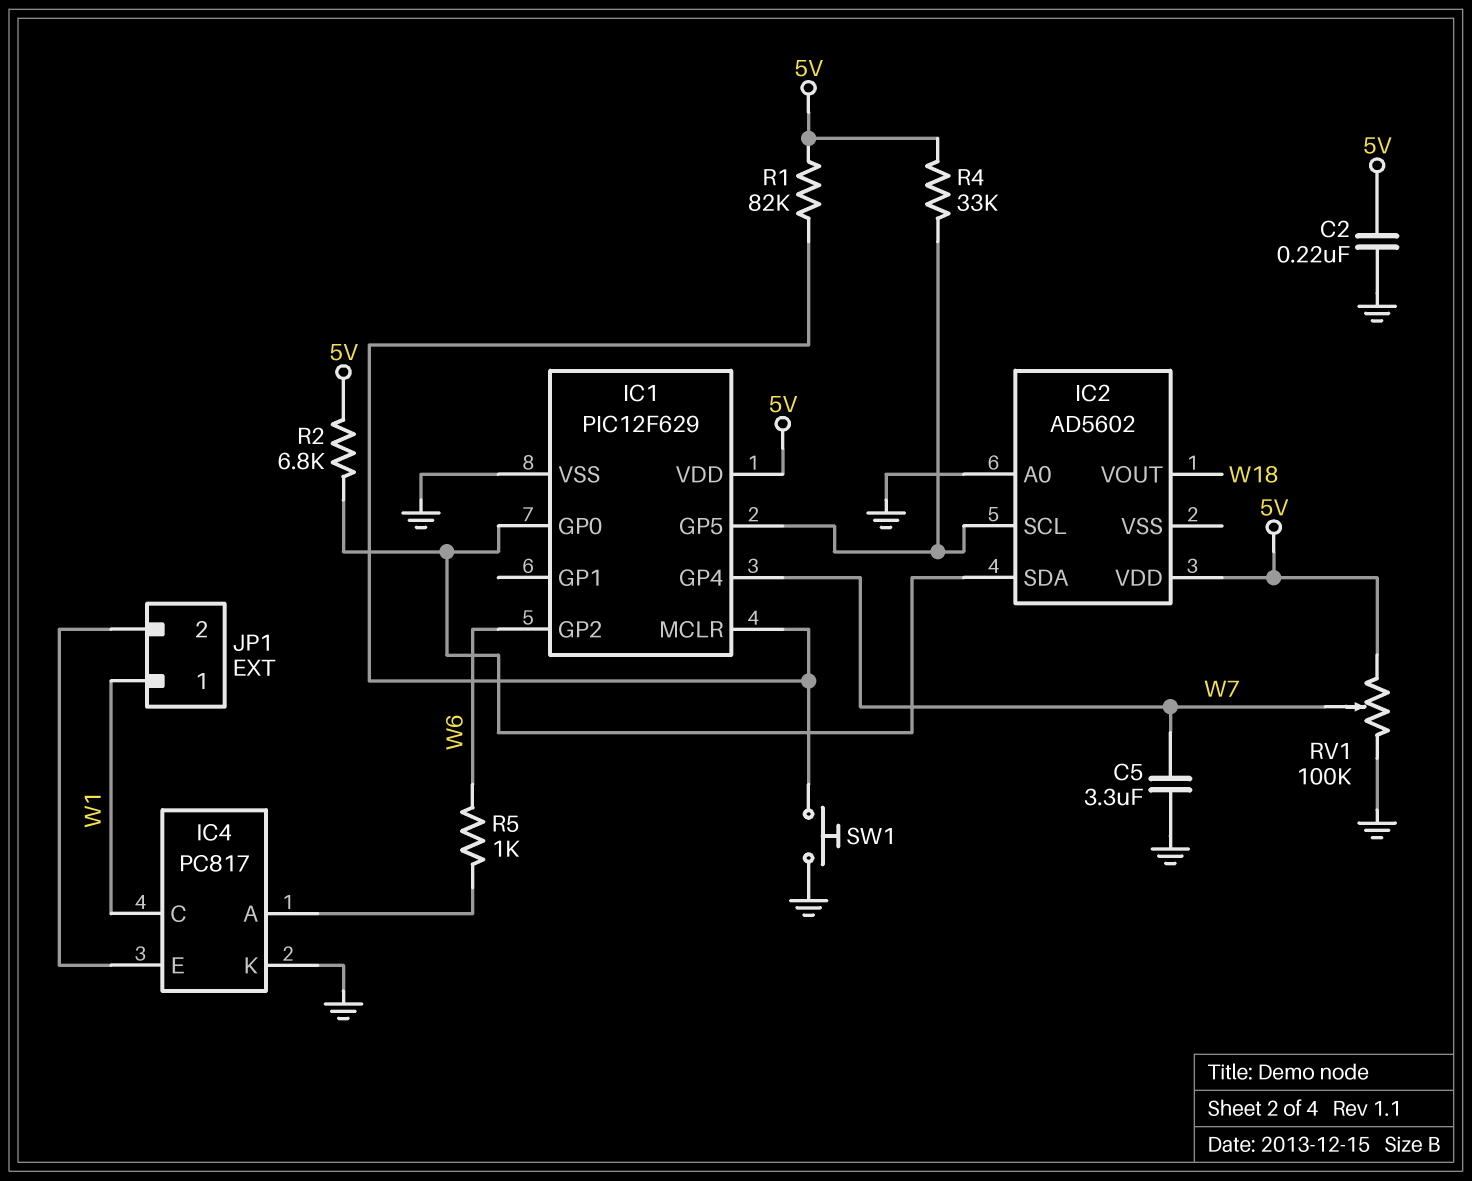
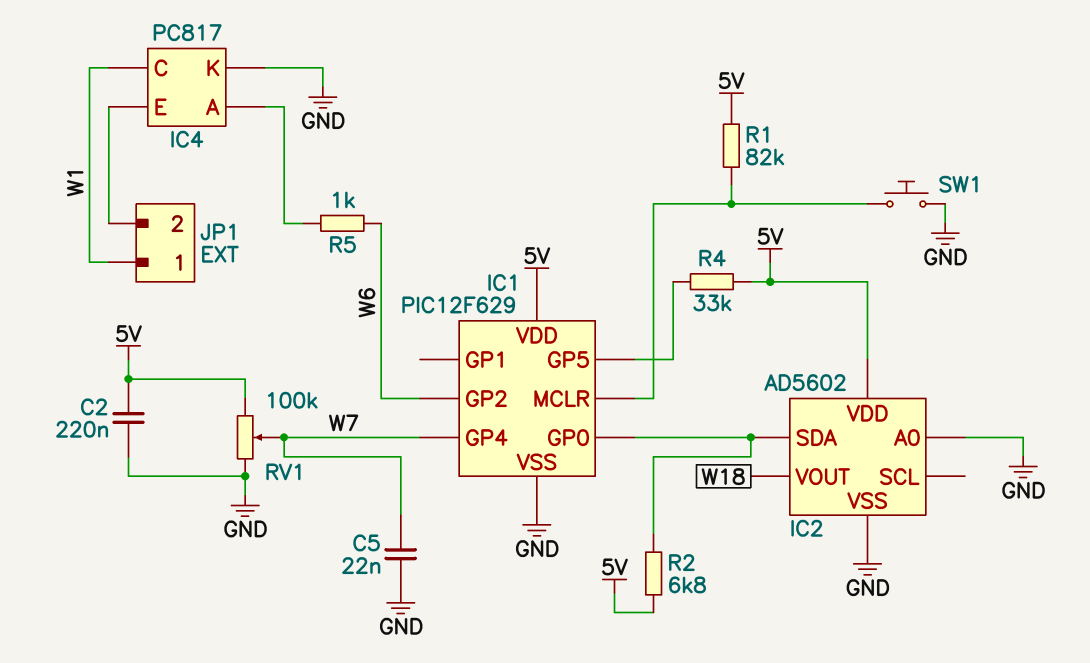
C5: 3.3uF (GND, W7) -> 22nF (GND, W7)
IC2 pin SCL: IC1/GP5 -> none
IC2 pin VSS: none -> GND

